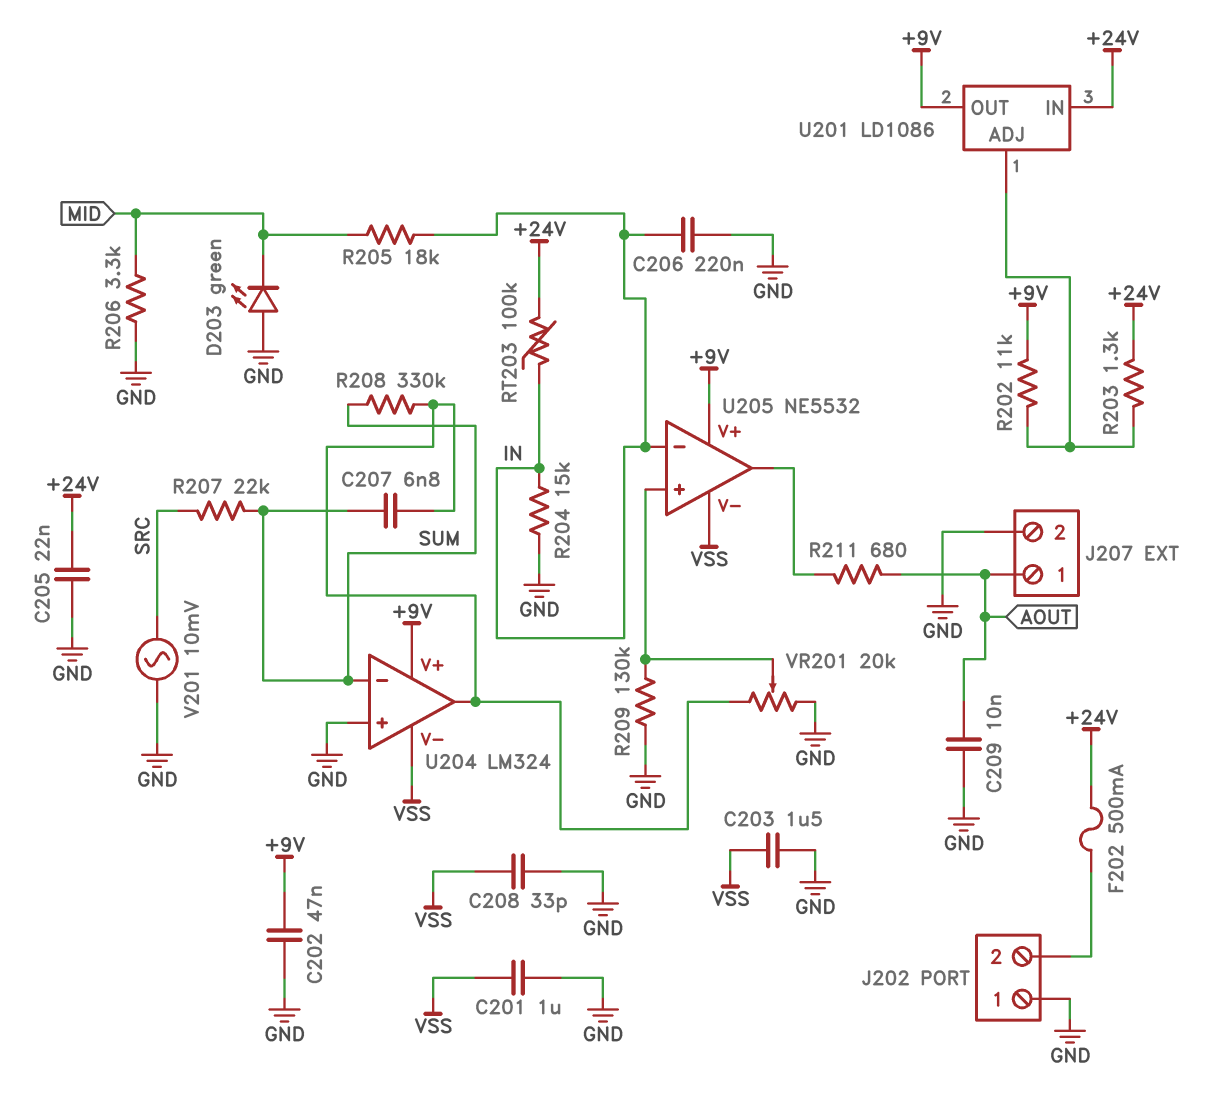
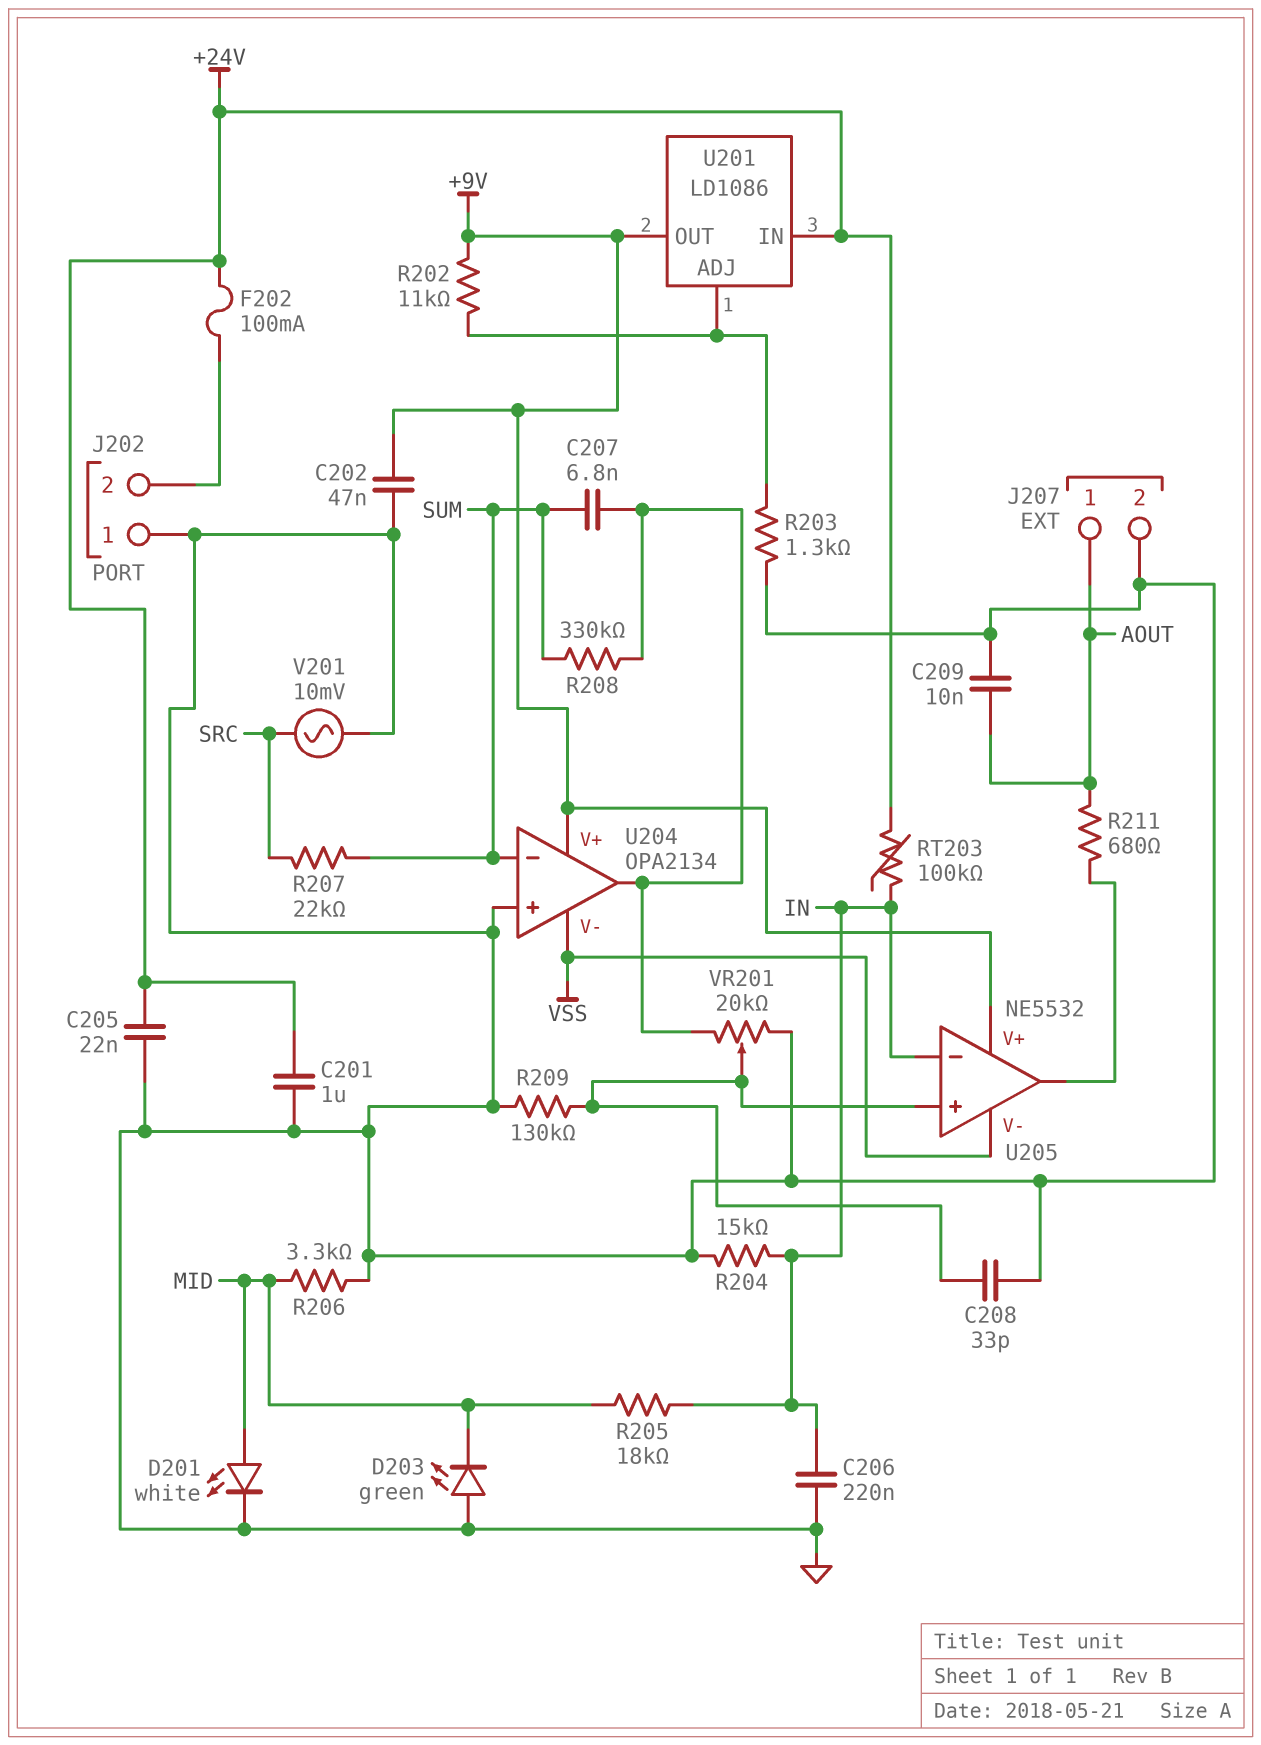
C201: 1uF (GND, VSS) -> 1uF (+24V, GND)
C203: 1.5uF (GND, VSS) -> none
C208: 33pF (GND, VSS) -> 33pF (GND, U205/in+)
D201: none -> LED white (A MID, K GND)
F202: 500mA (+24V, J202/2) -> 100mA (+24V, J202/2)
R203: 1.3k (+24V, U201/ADJ) -> 1.3k (GND, U201/ADJ)
U204: LM324 -> OPA2134

